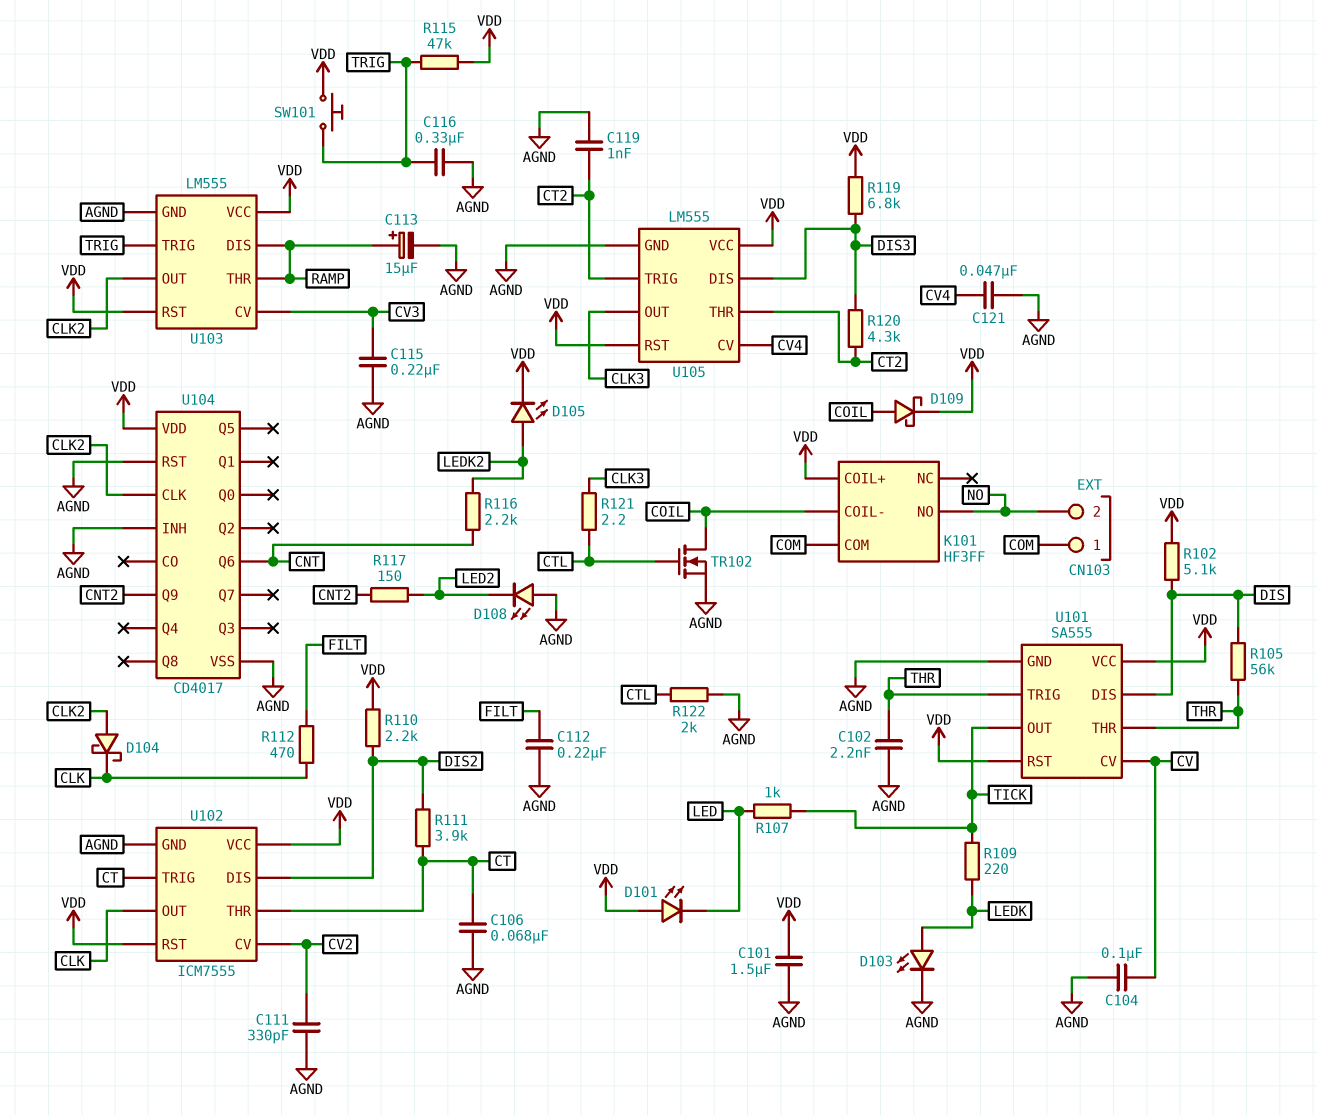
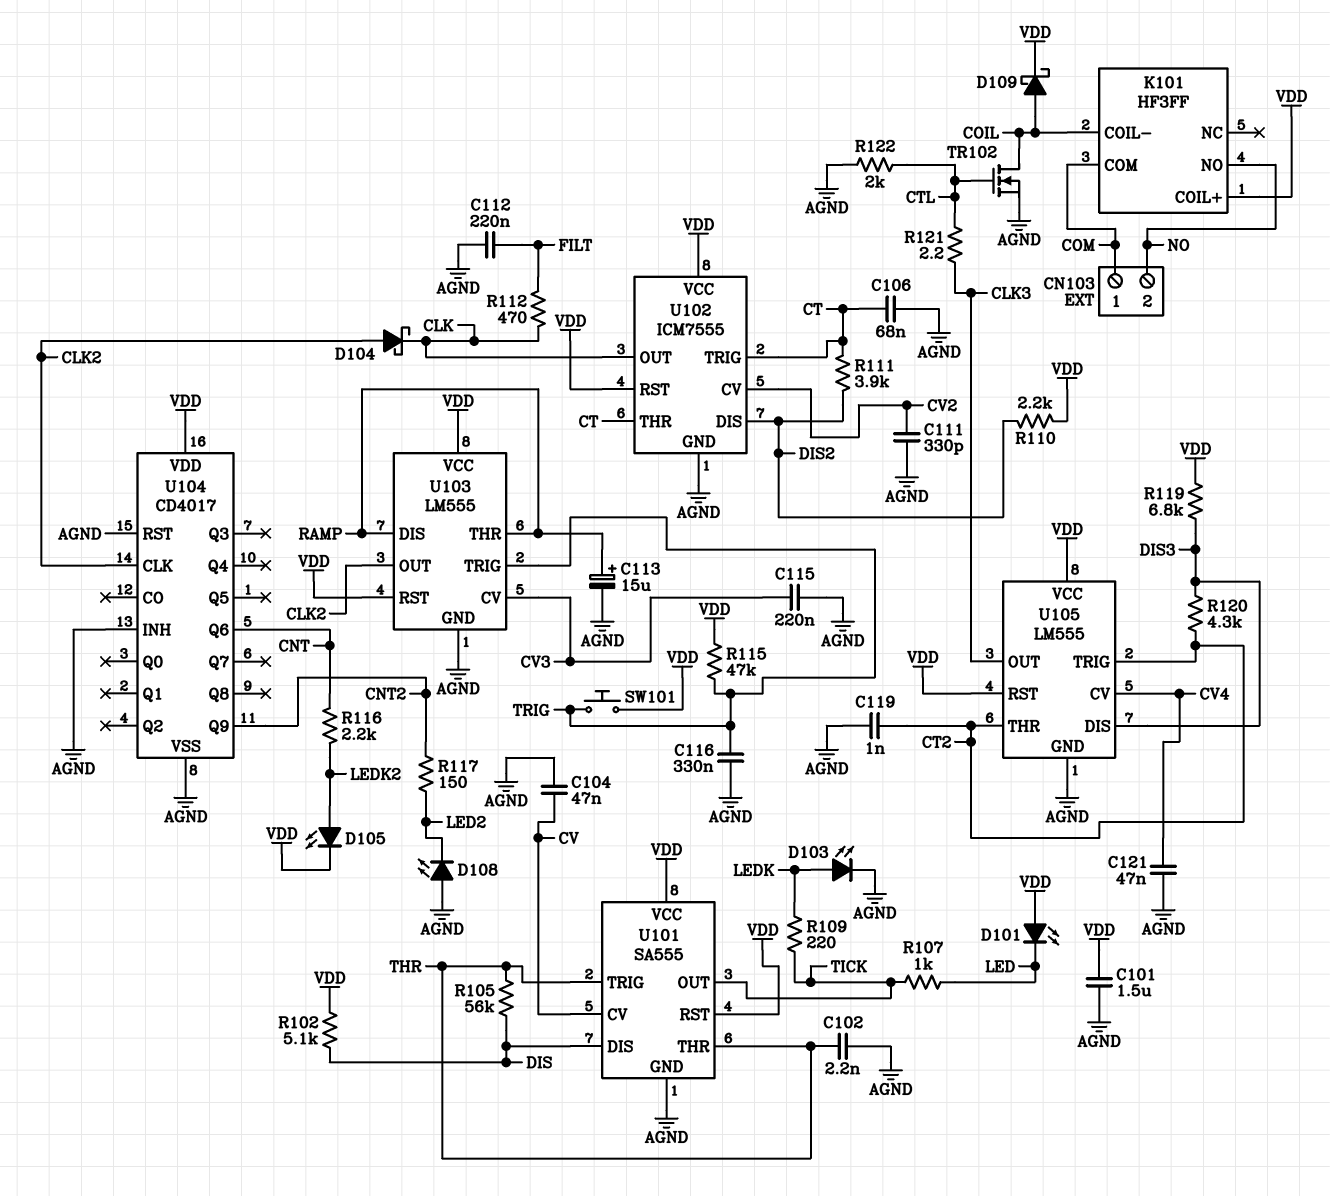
C104: 100nF (AGND, CV) -> 47nF (AGND, CV)

